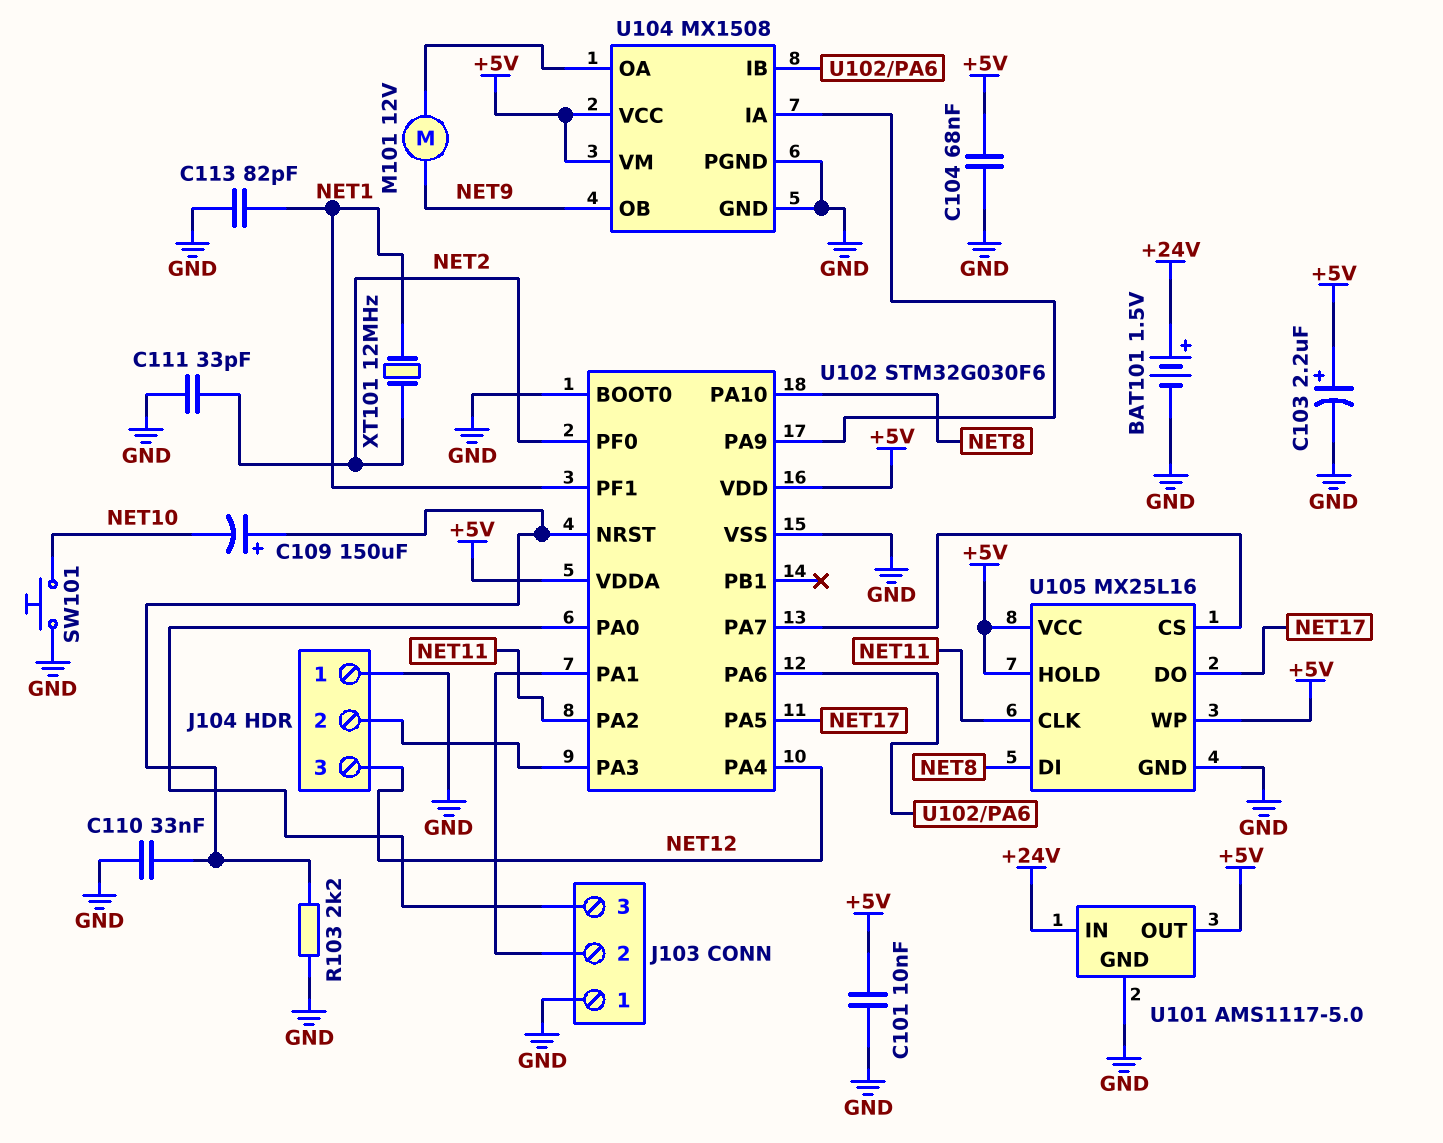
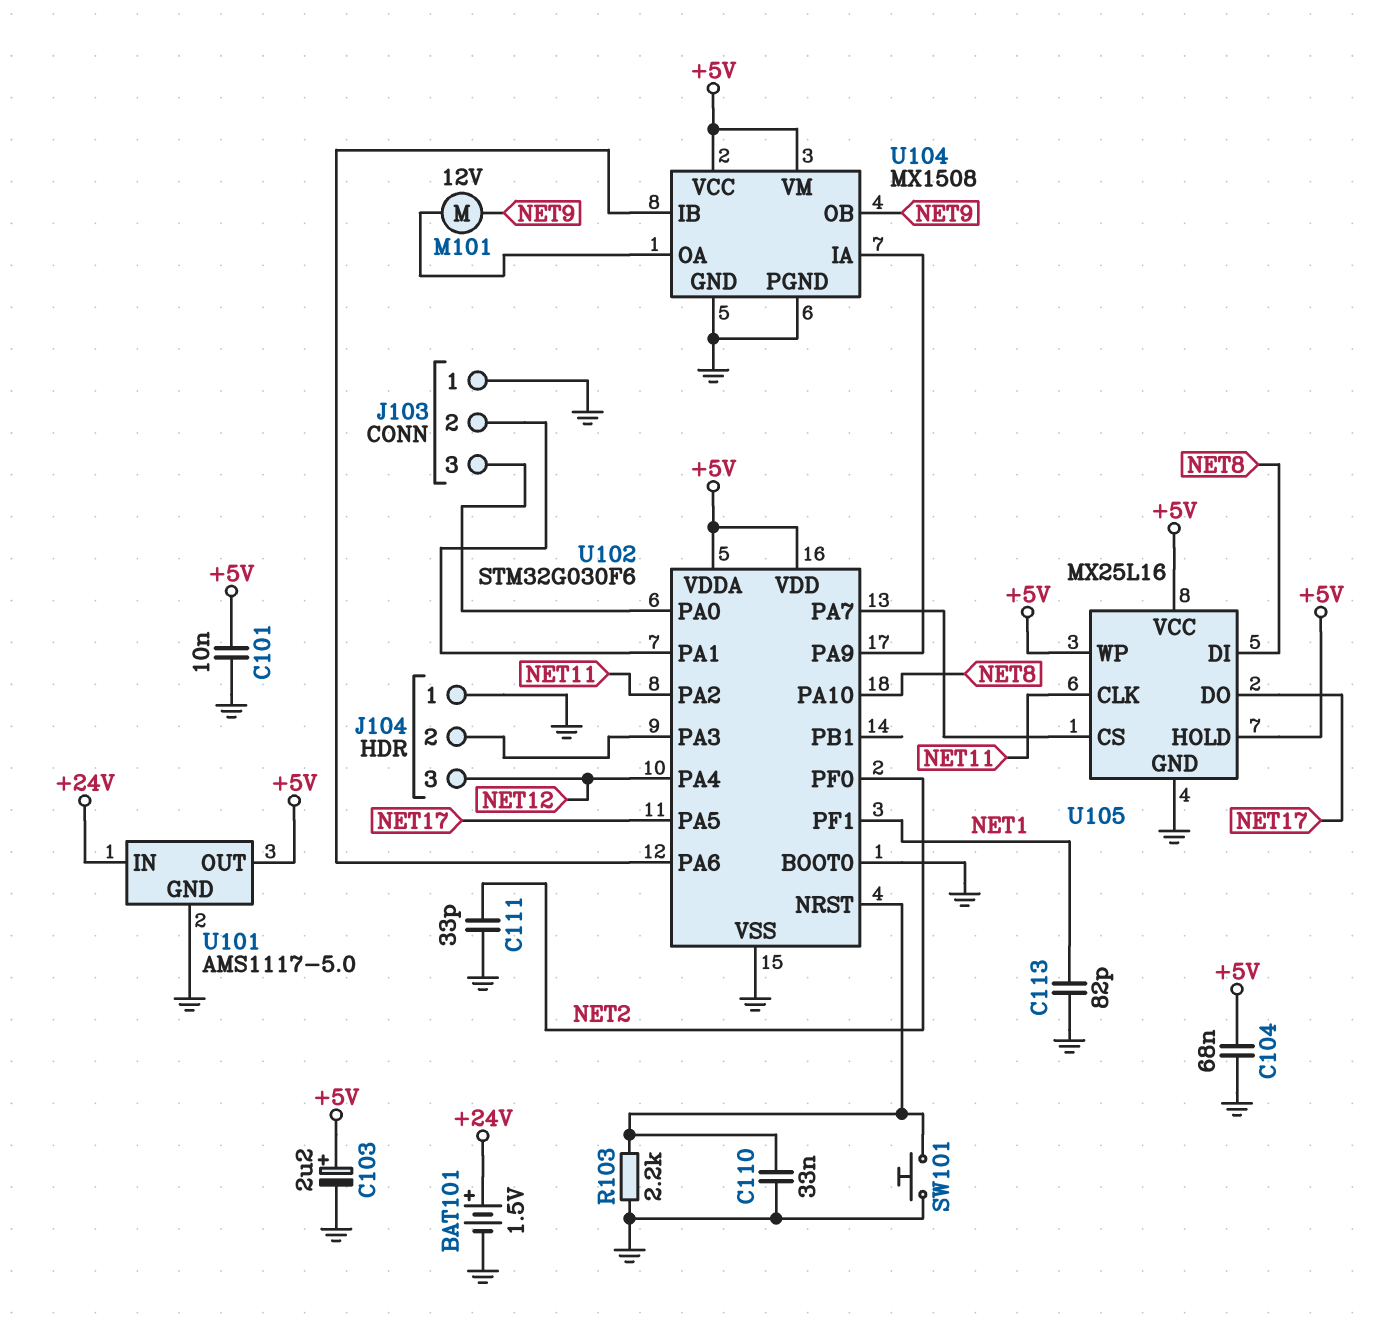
C109: 150uF (plus U102/NRST, minus NET10) -> none
SW101: button (GND, NET10) -> button (GND, U102/NRST)
XT101: 12MHz (NET1, NET2) -> none

